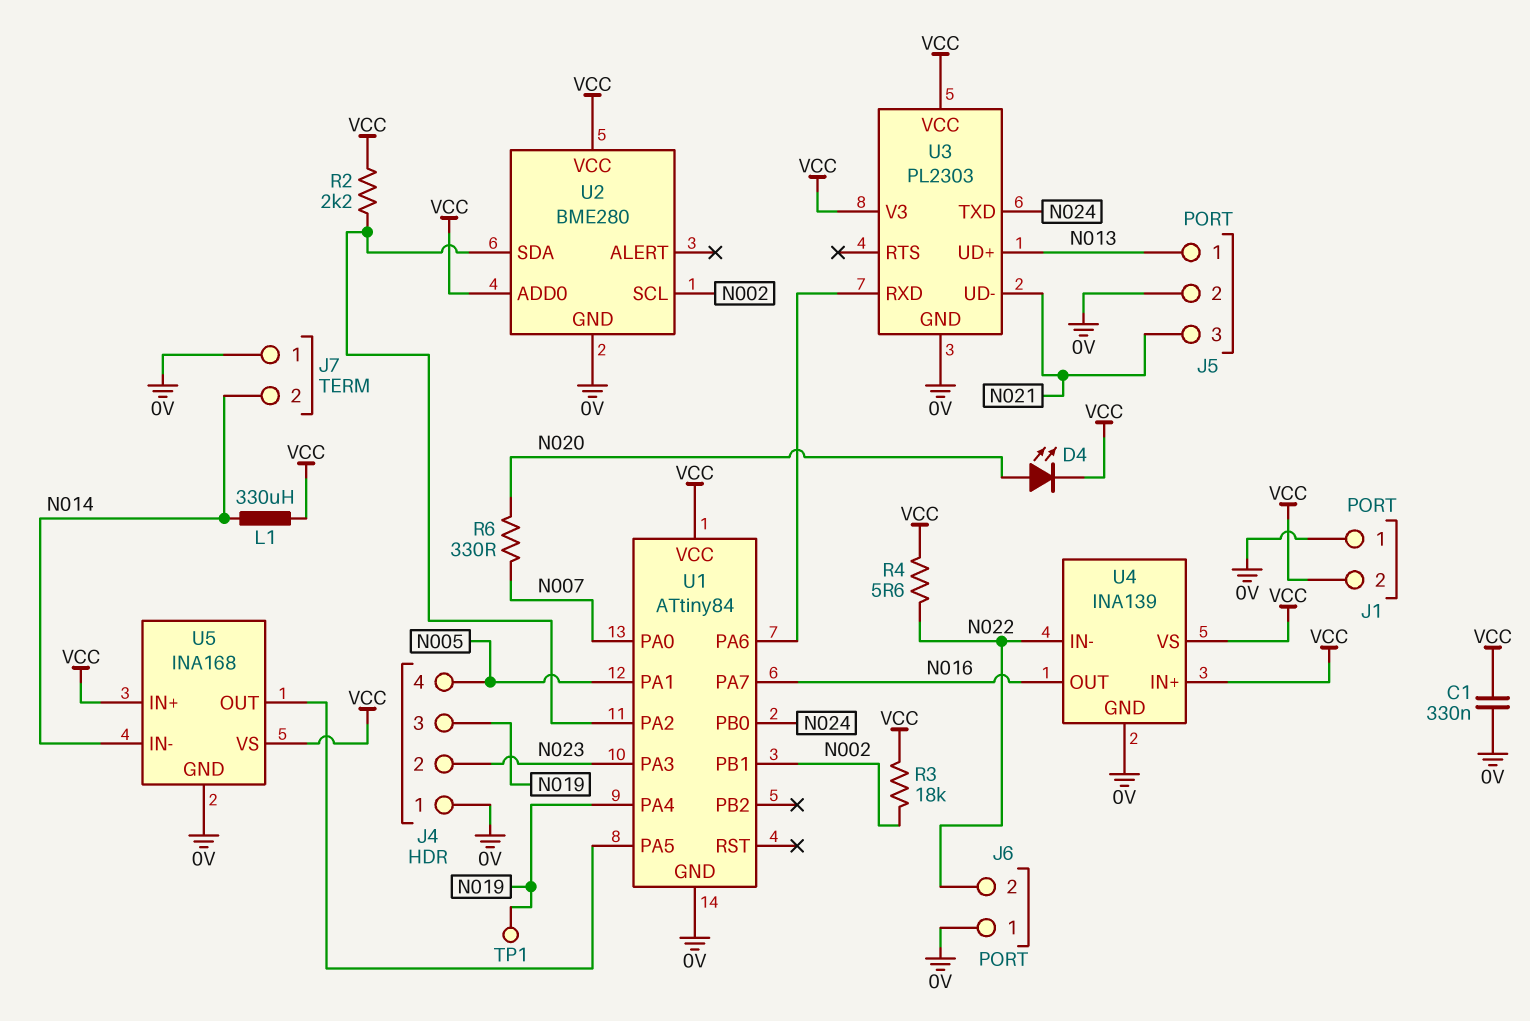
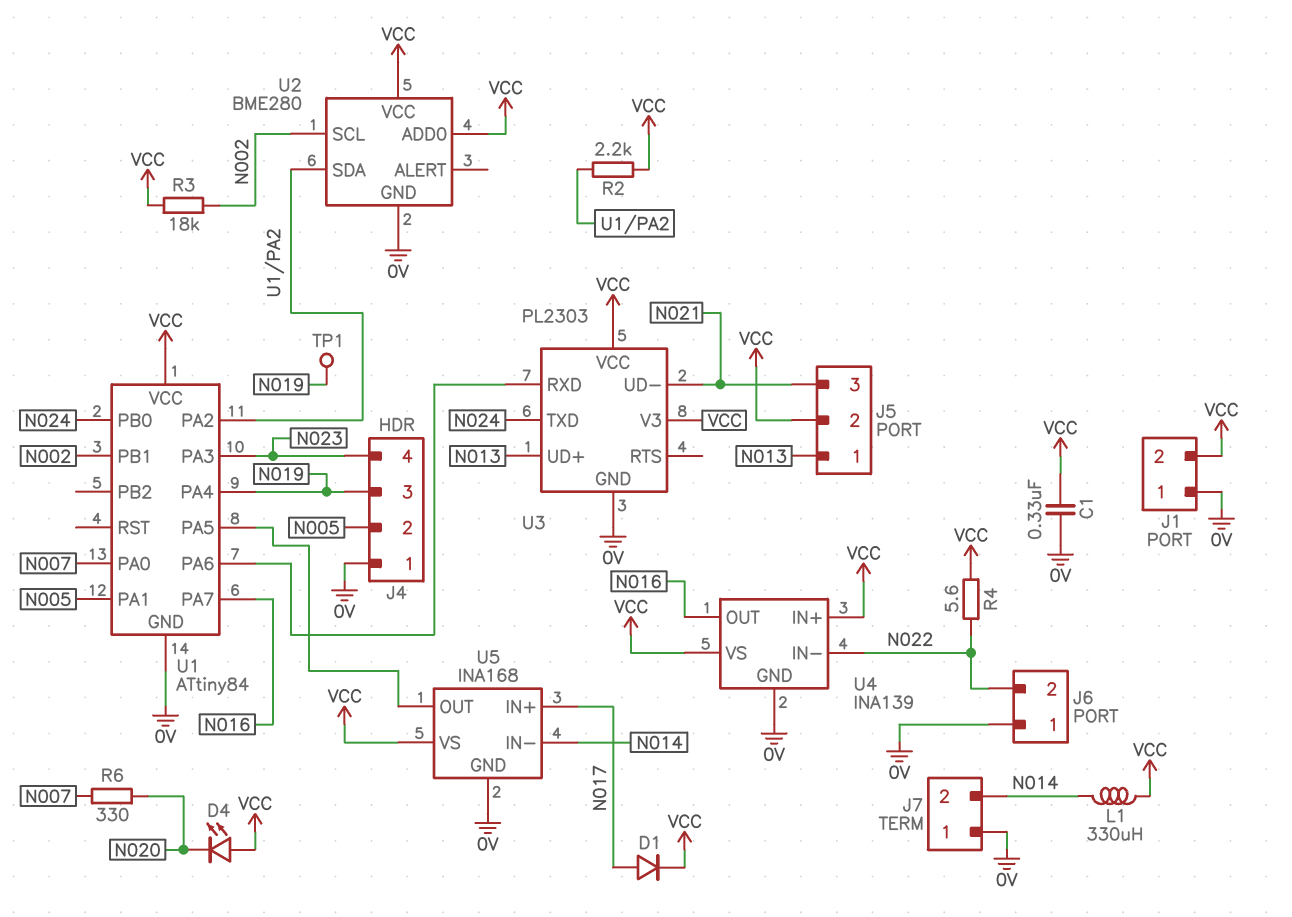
D1: none -> diode (A N017, K VCC)
D4: LED (A N020, K VCC) -> LED (A VCC, K N020)
J4 pin 2: N023 -> N005
J4 pin 4: N005 -> N023
J5 pin 2: 0V -> VCC
U5 pin IN+: VCC -> N017

